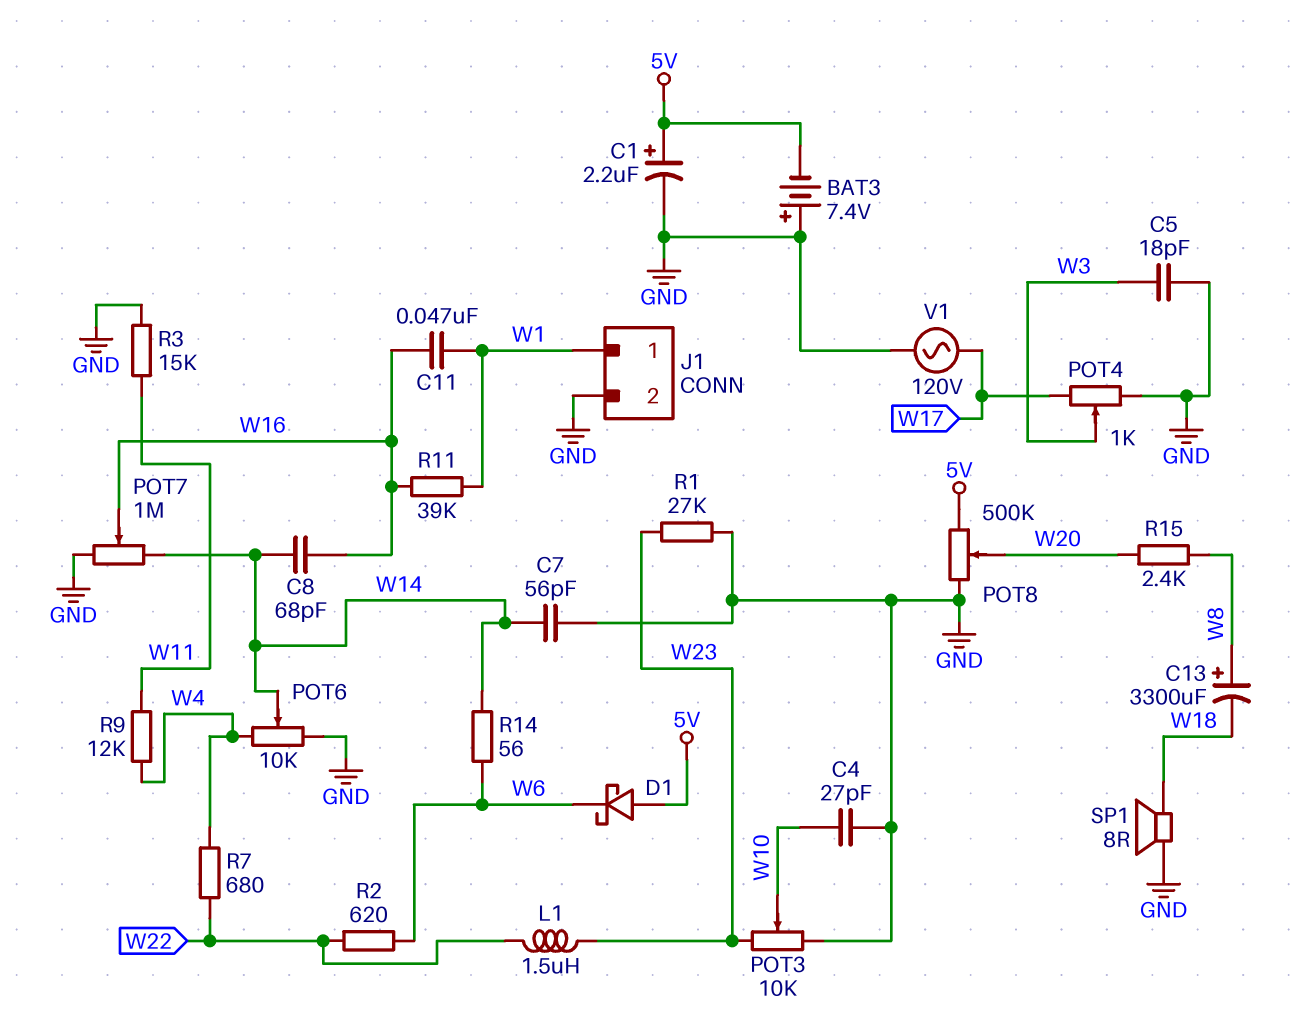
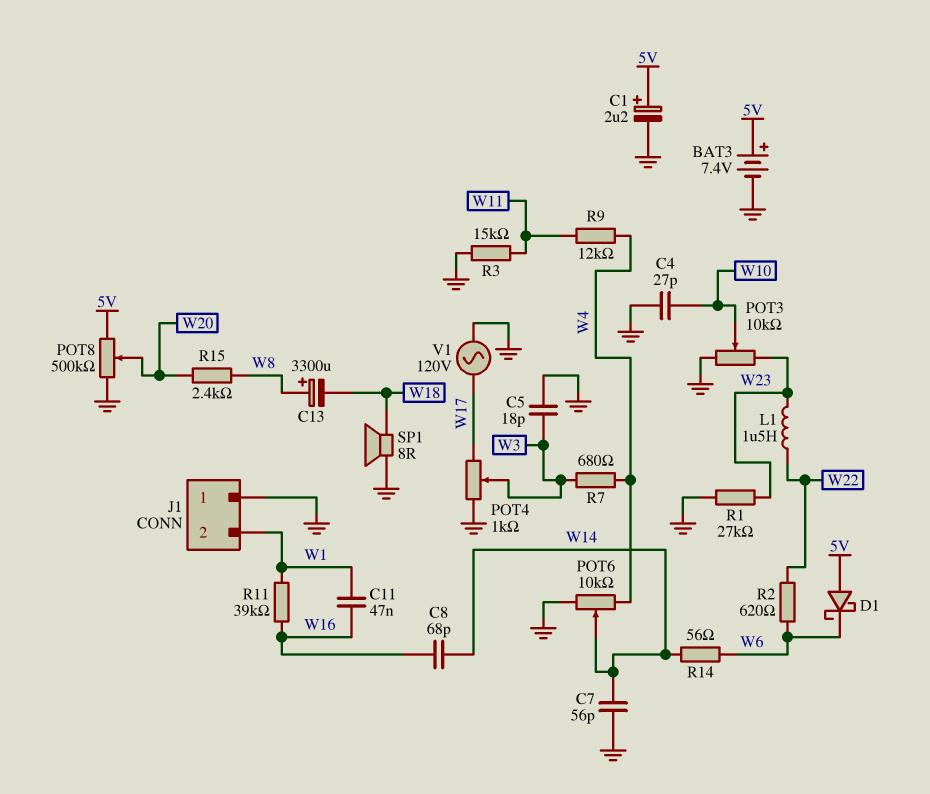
BAT3: 7.4V (plus GND, minus 5V) -> 7.4V (plus 5V, minus GND)
J1 pin 1: W1 -> GND
J1 pin 2: GND -> W1
POT7: 1M (GND, W14, wiper W16) -> none
R7: 680 (W4, W22) -> 680 (W3, W4)

